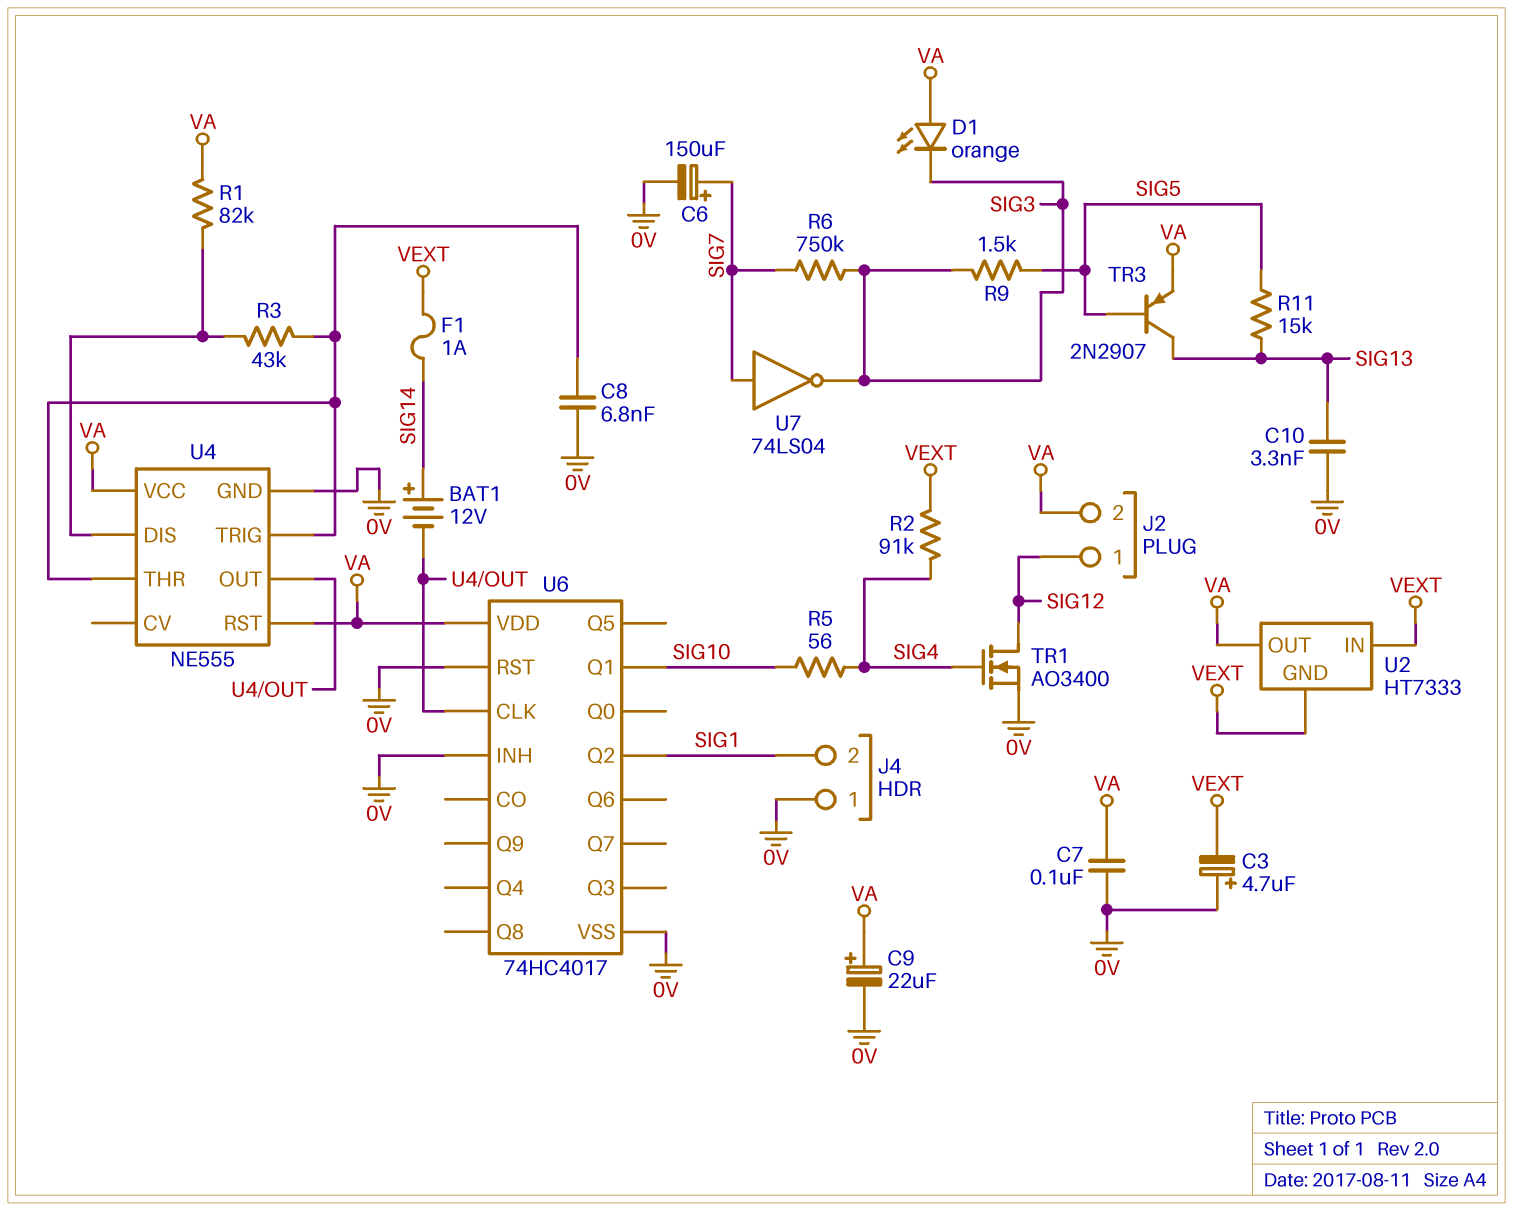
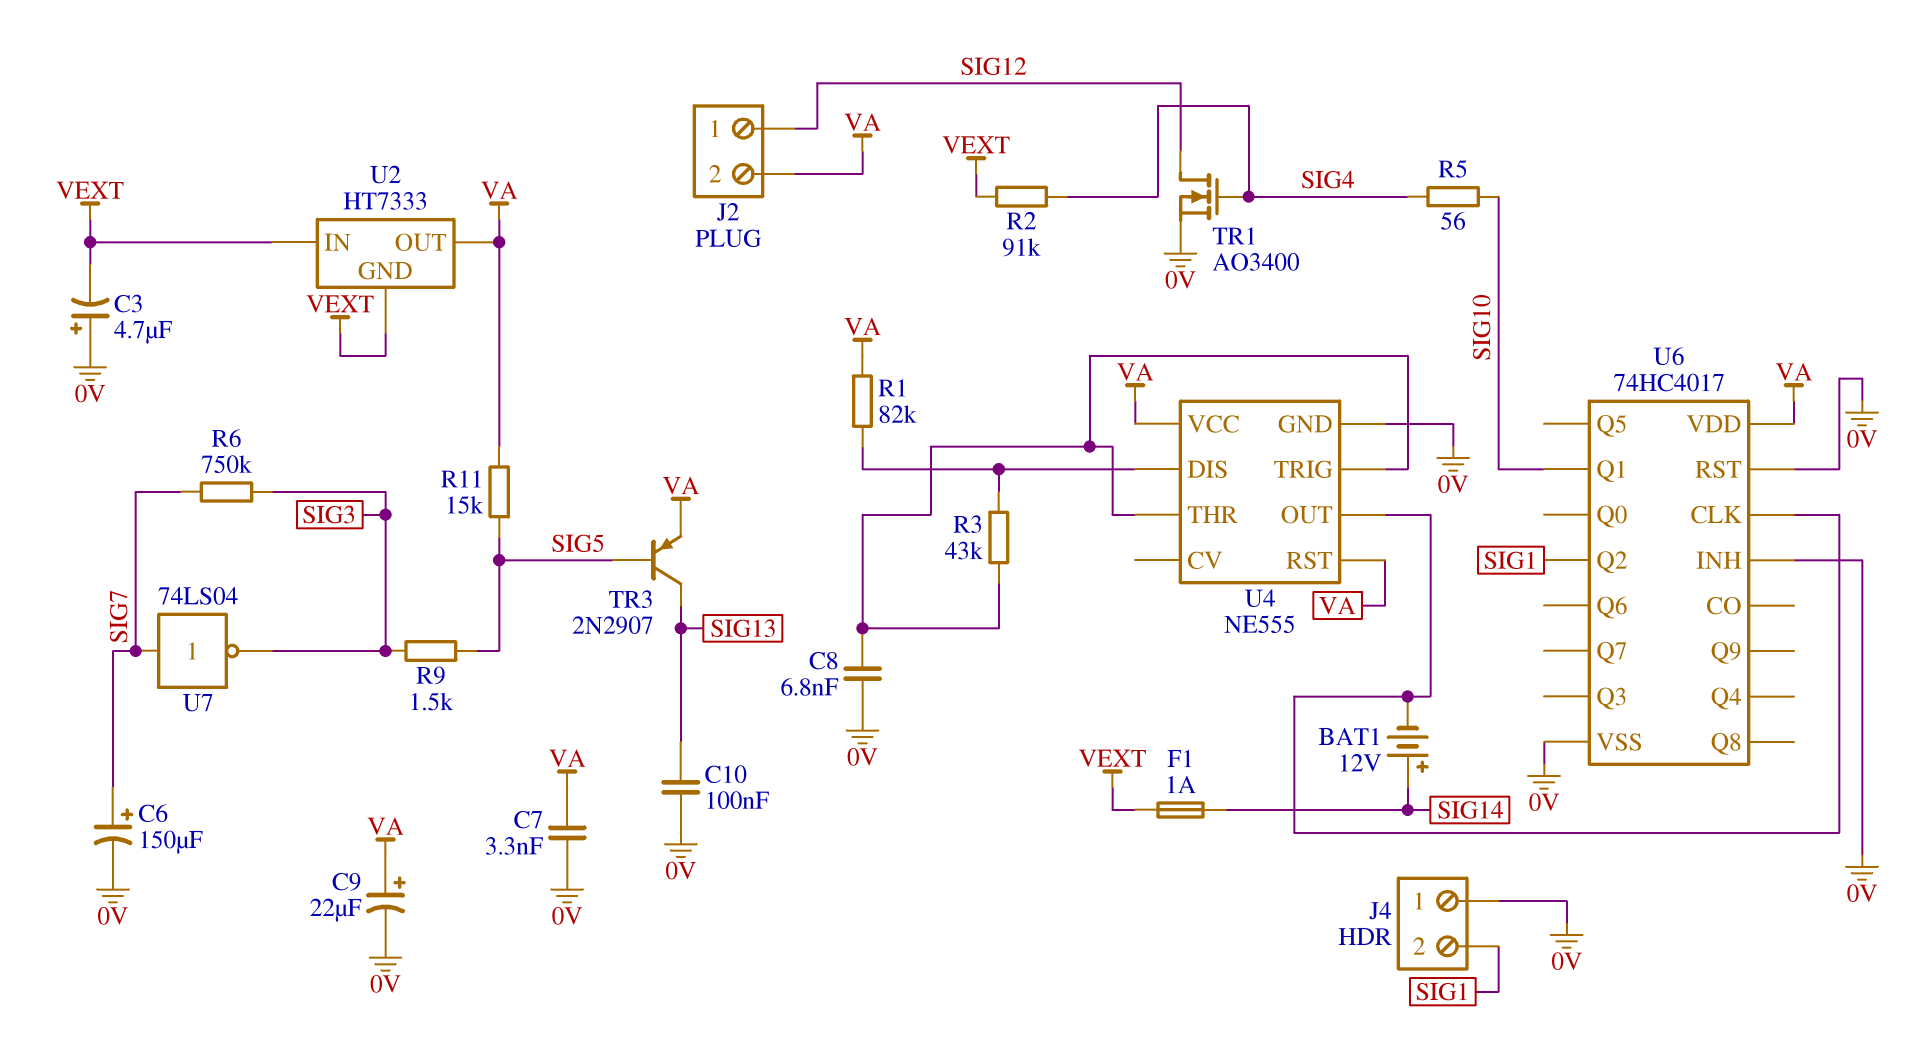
C7: 100nF (0V, VA) -> 3.3nF (0V, VA)
C10: 3.3nF (0V, SIG13) -> 100nF (0V, SIG13)
D1: LED orange (A VA, K SIG3) -> none
R11: 15k (SIG5, SIG13) -> 15k (SIG5, VA)

